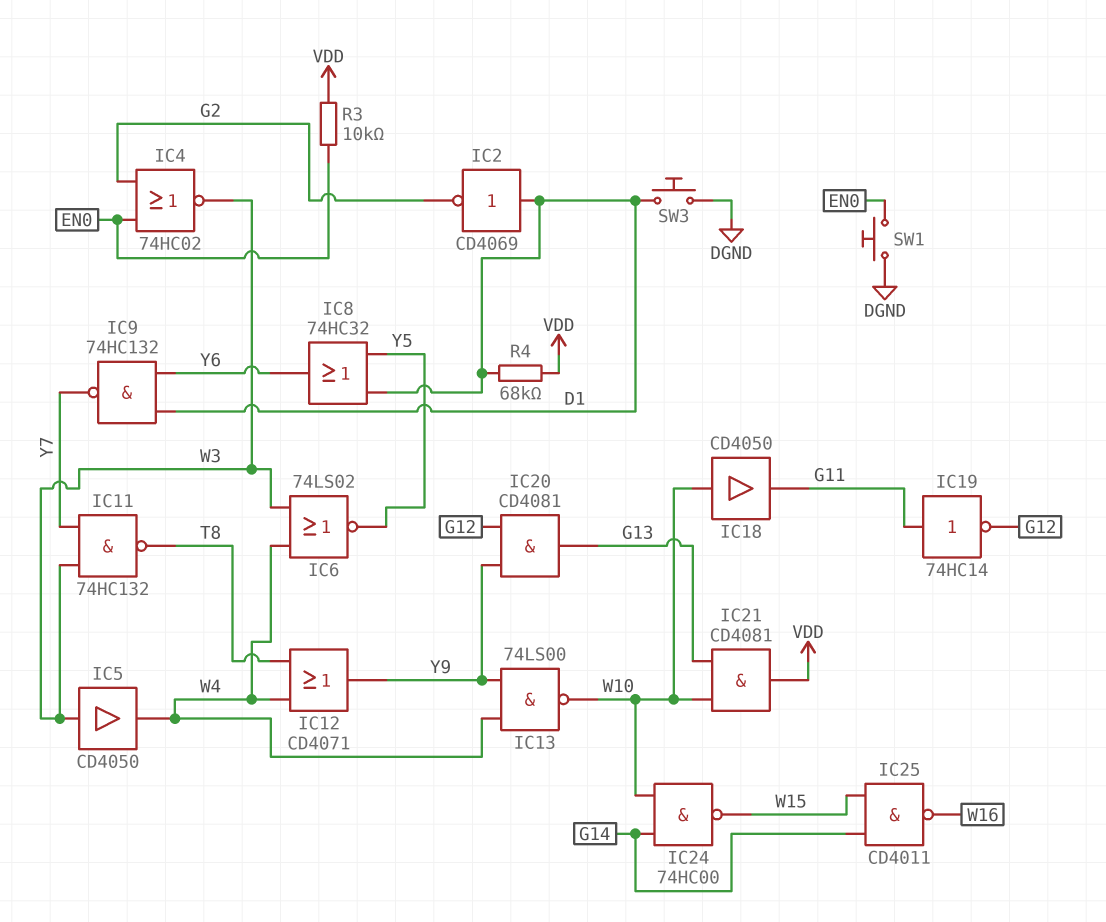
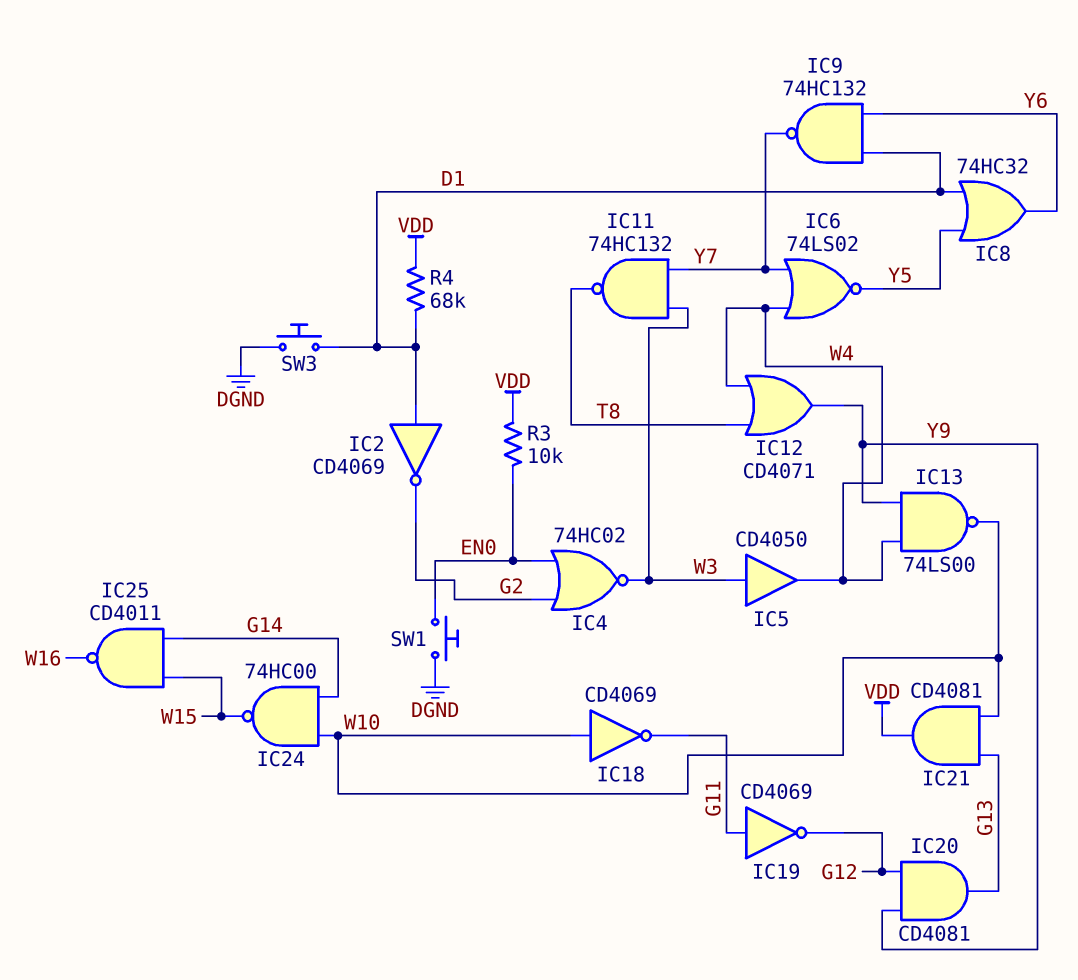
IC6: NOR 74LS02 (in W3, in W4, out Y5) -> NOR 74LS02 (in W4, in Y7, out Y5)
IC18: buffer CD4050 (in W10, out G11) -> NOT CD4069 (in W10, out G11)
IC19: NOT 74HC14 (in G11, out G12) -> NOT CD4069 (in G11, out G12)

